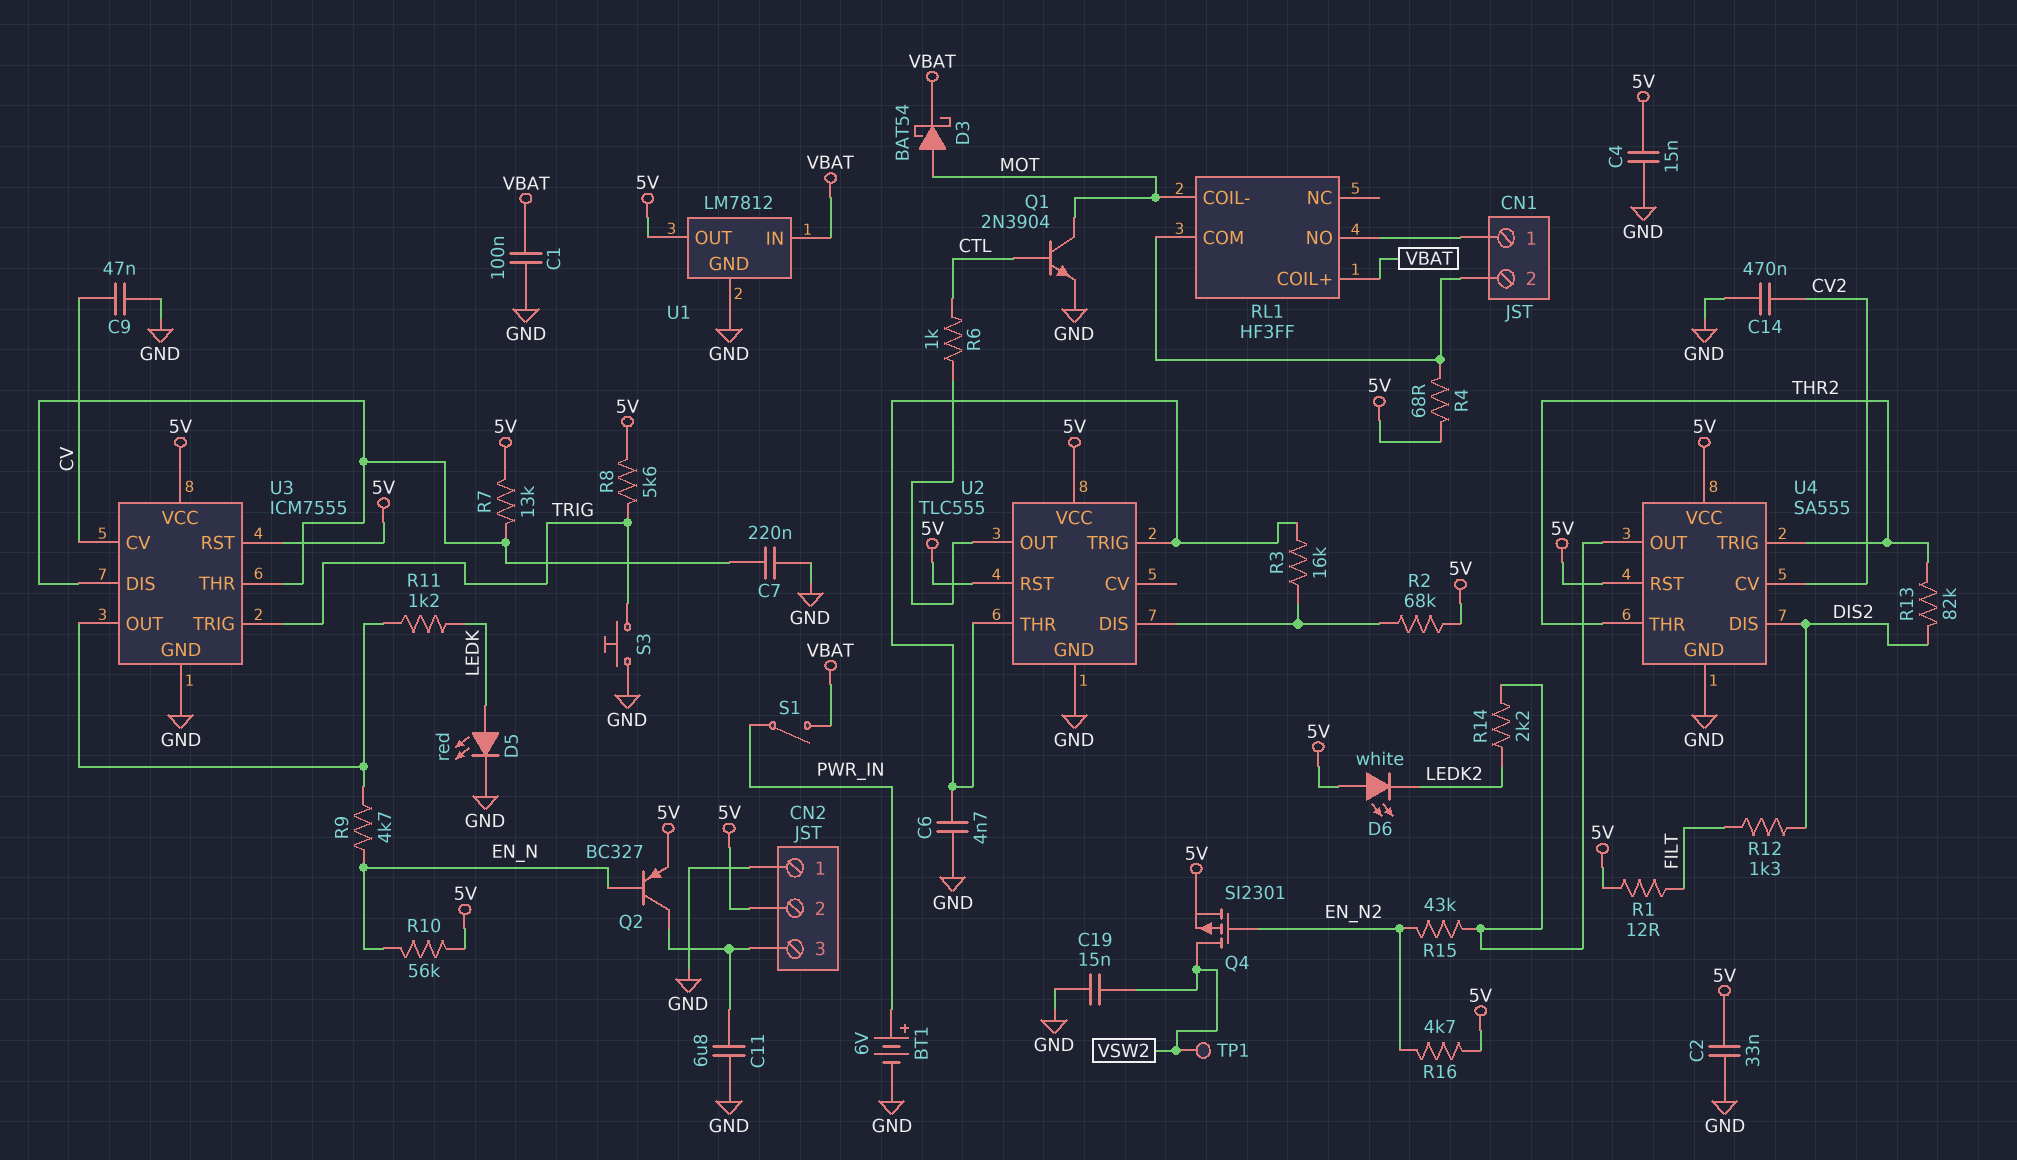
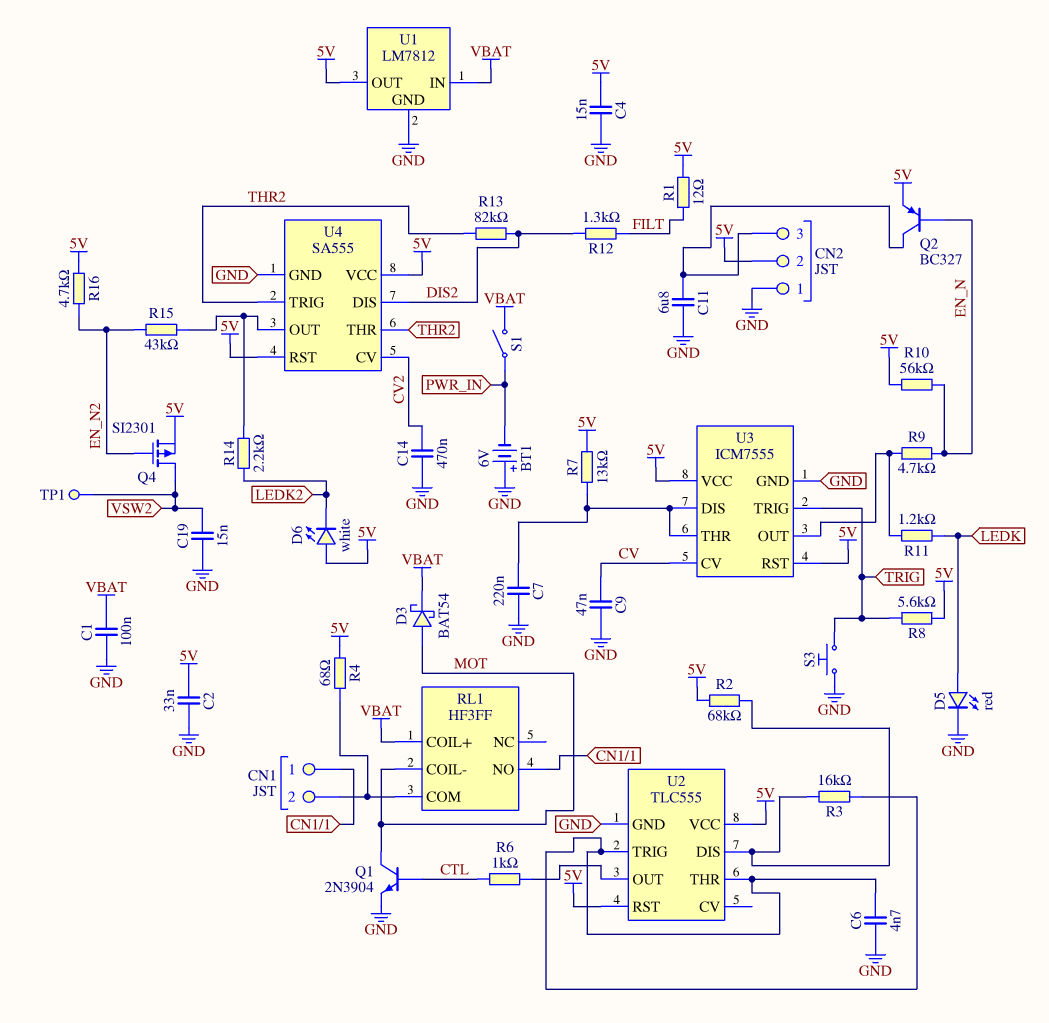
BT1: 6V (plus PWR_IN, minus GND) -> 6V (plus GND, minus PWR_IN)

